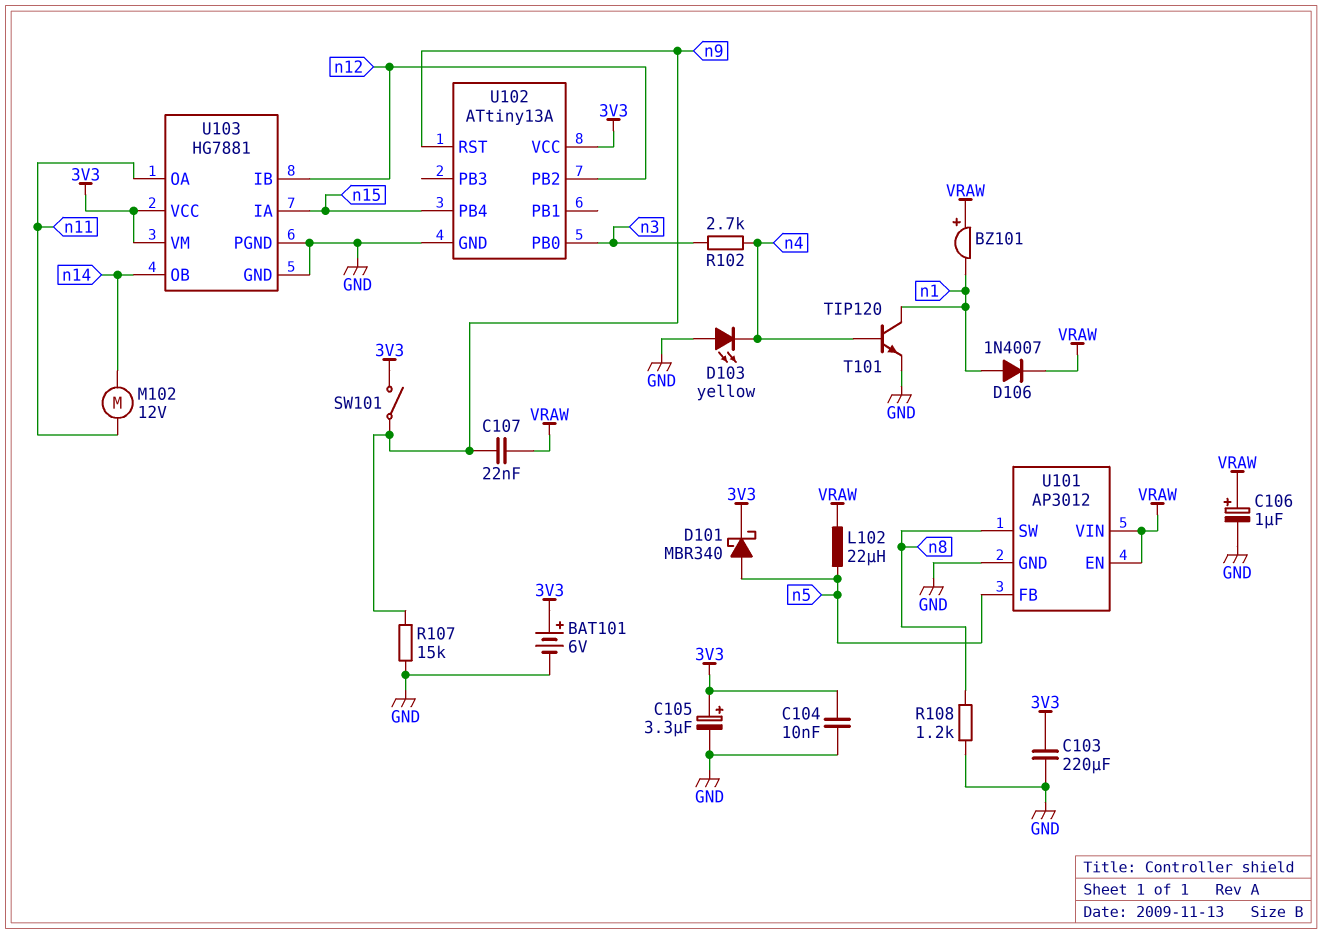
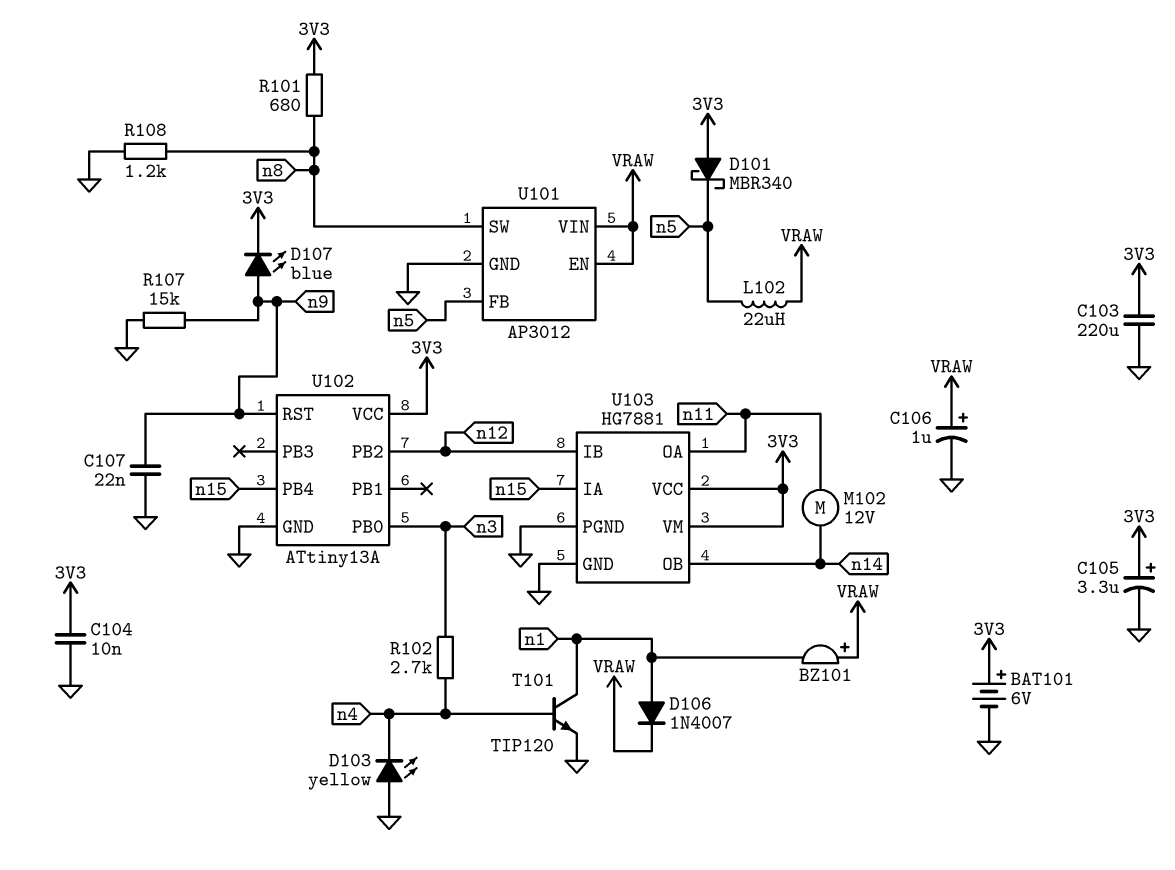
C107: 22nF (VRAW, n9) -> 22nF (GND, n9)
D101: schottky MBR340 (A n5, K 3V3) -> schottky MBR340 (A 3V3, K n5)
D107: none -> LED blue (A n9, K 3V3)
R101: none -> 680 (3V3, n8)
SW101: switch (3V3, n9) -> none

